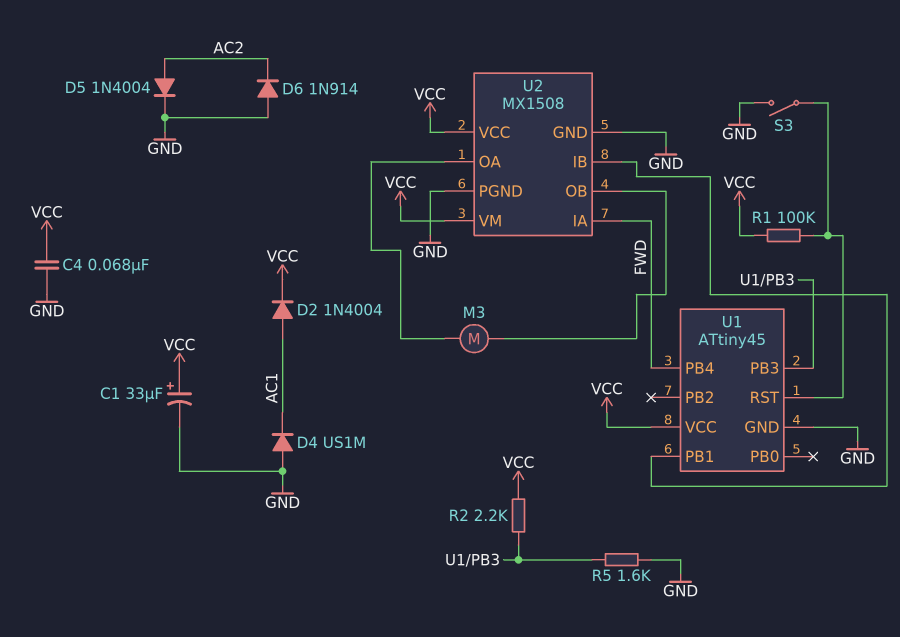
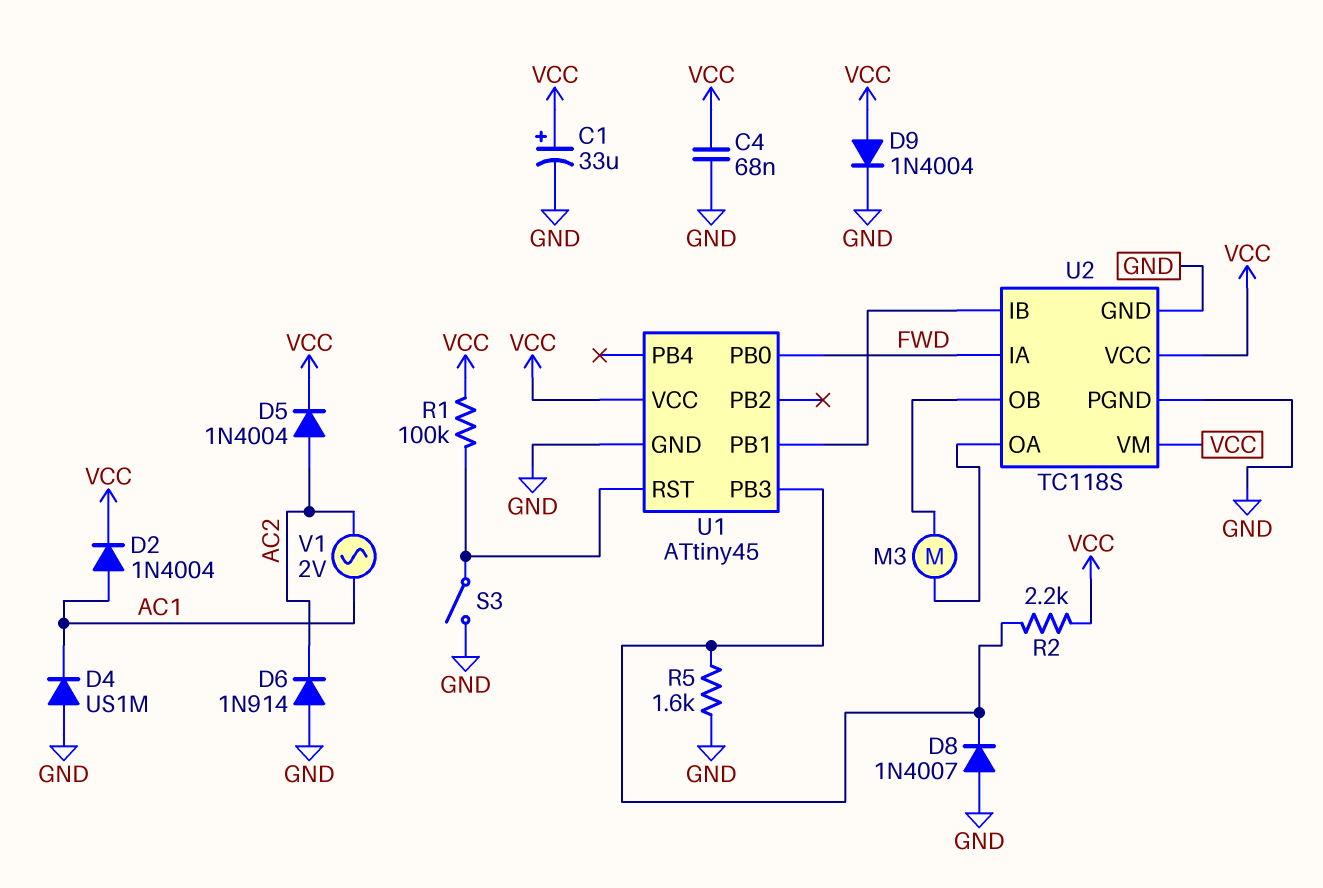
D5: diode 1N4004 (A AC2, K GND) -> diode 1N4004 (A AC2, K VCC)
D8: none -> diode 1N4007 (A GND, K U1/PB3)
D9: none -> diode 1N4004 (A VCC, K GND)
U1 pin PB0: none -> FWD
U1 pin PB4: FWD -> none
U2: MX1508 -> TC118S
V1: none -> AC 2V (AC1, AC2)

